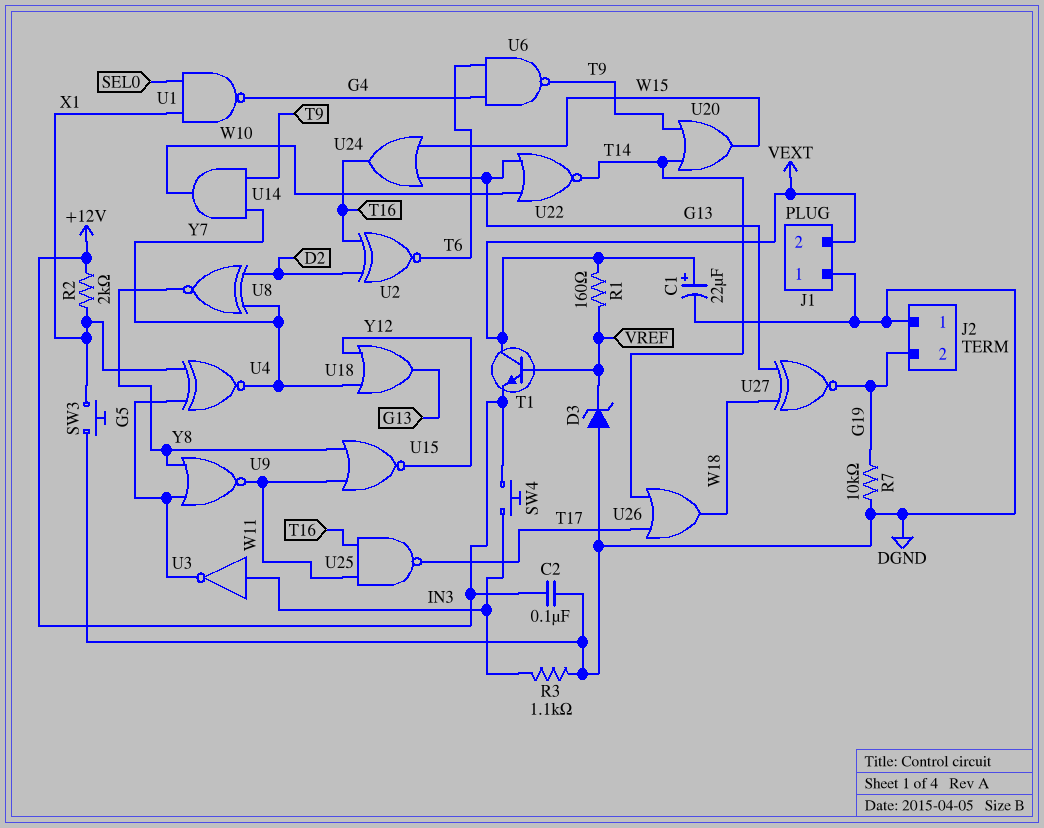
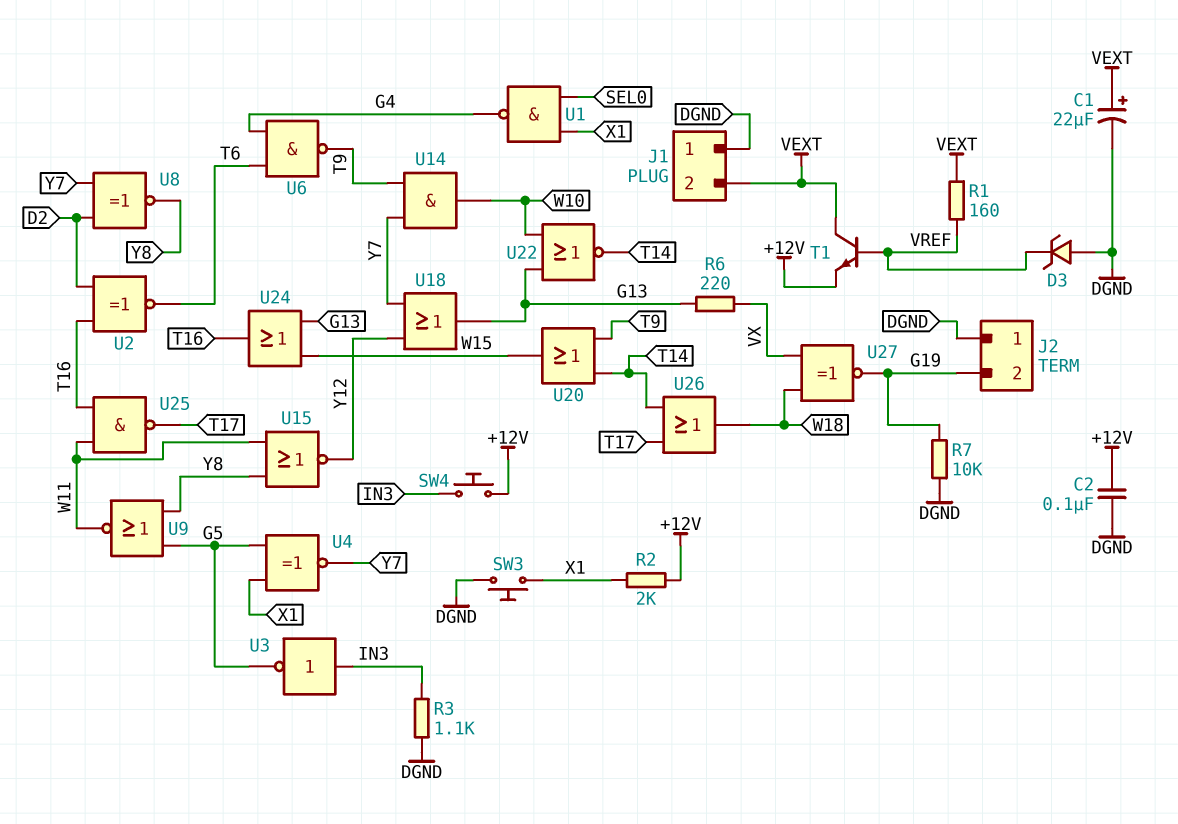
R6: none -> 220 (G13, VX)
U27: XNOR (in G13, in W18, out G19) -> XNOR (in VX, in W18, out G19)

